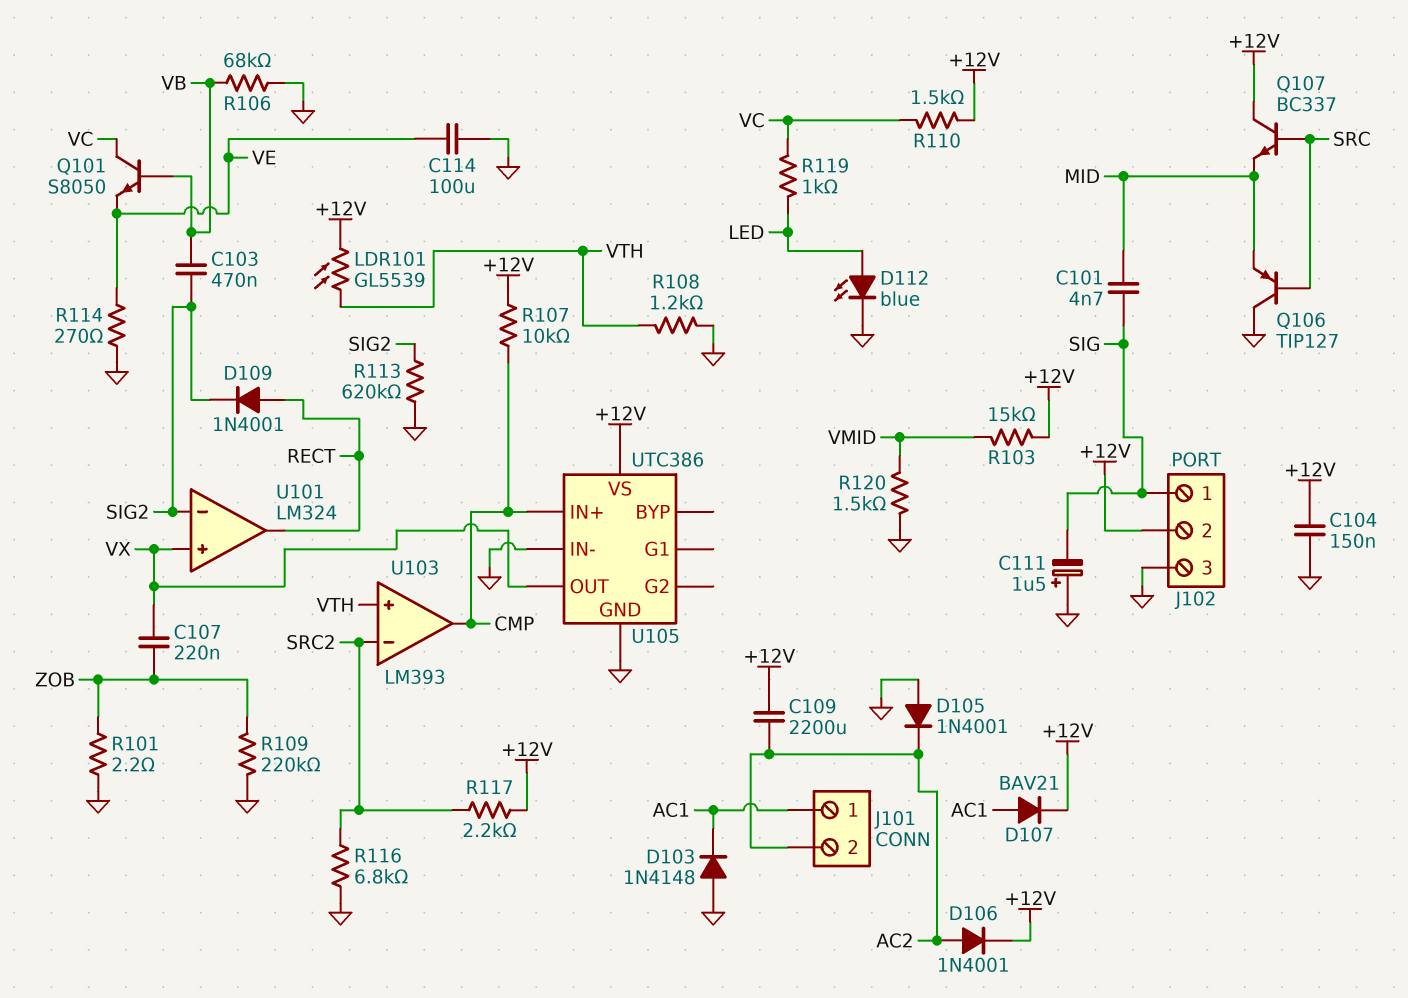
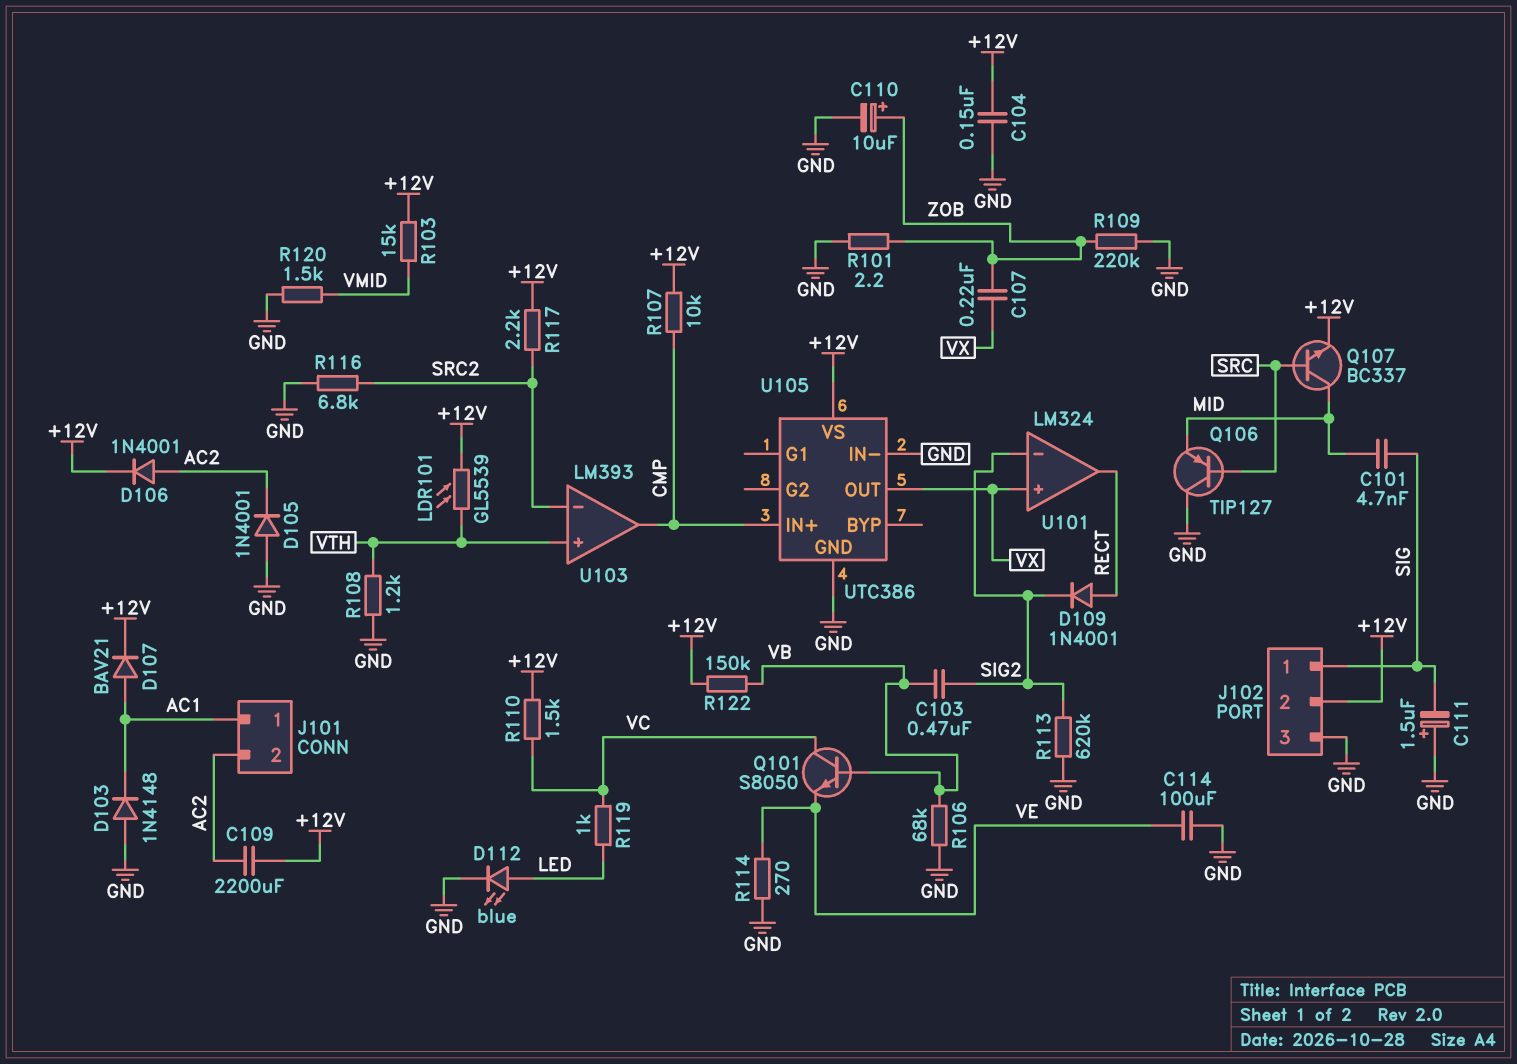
C110: none -> 10uF (plus ZOB, minus GND)
Q107: NPN BC337 (B SRC, C +12V, E MID) -> NPN BC337 (B SRC, C MID, E +12V)
R122: none -> 150k (+12V, VB)

